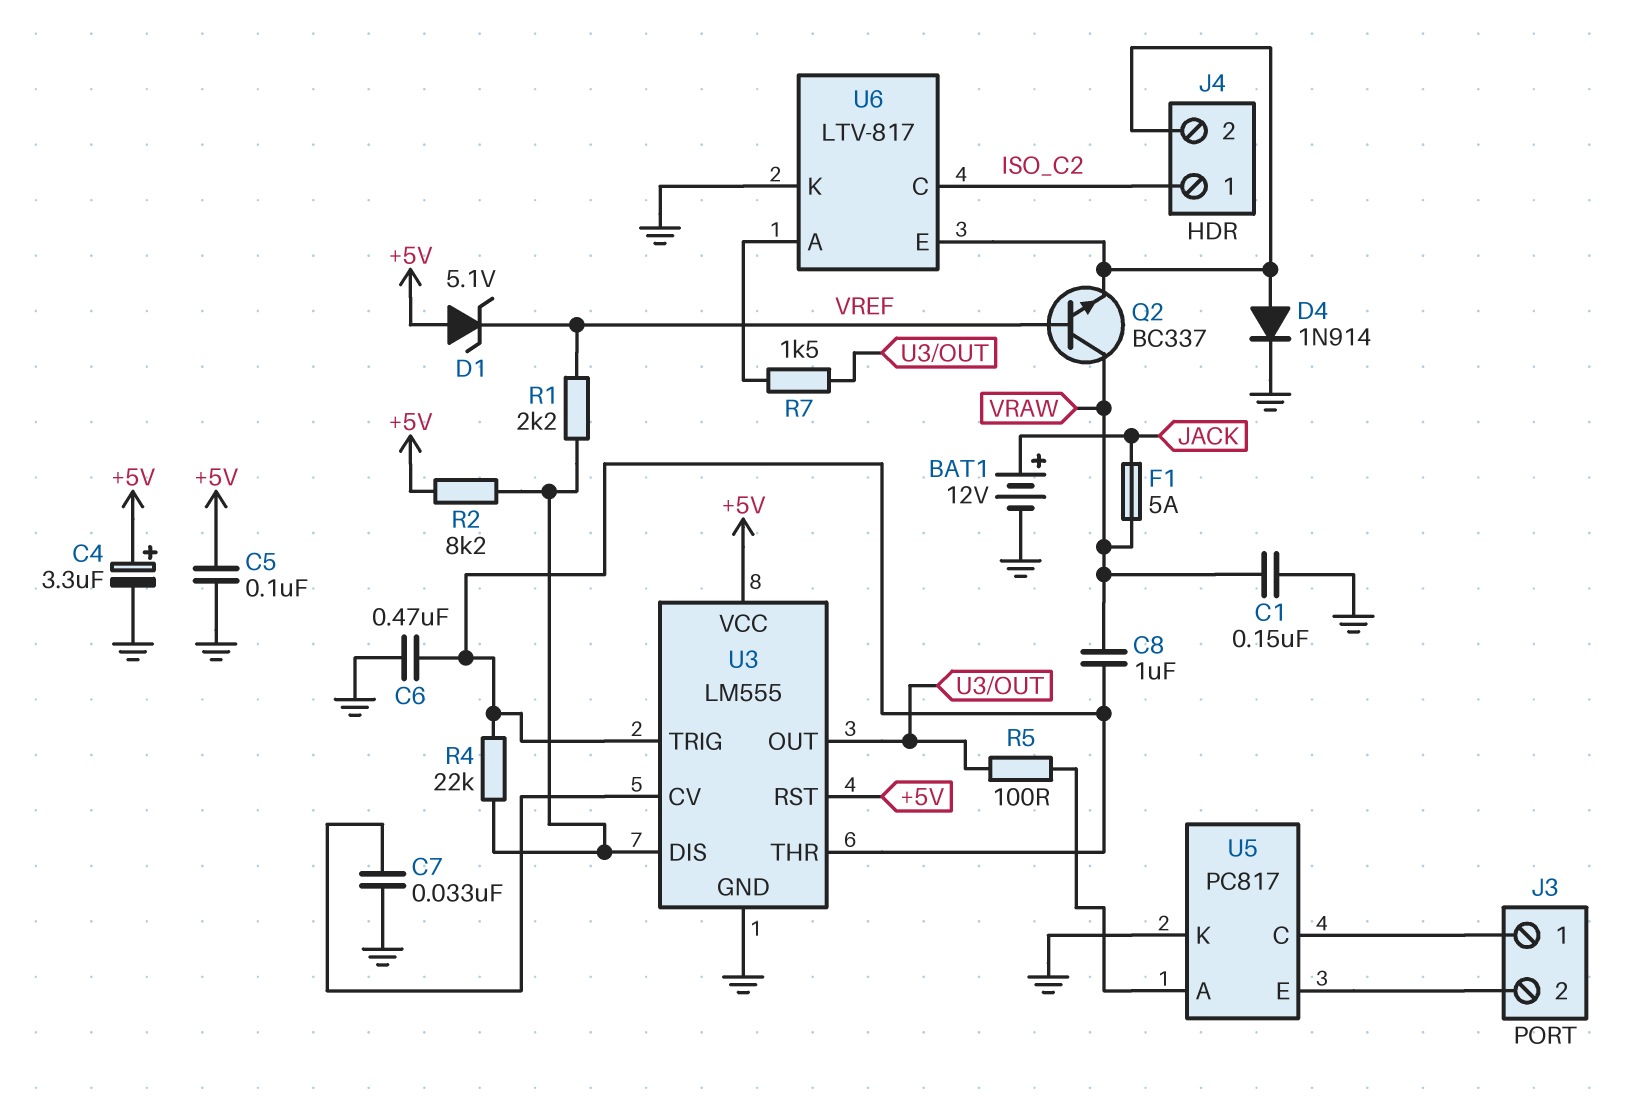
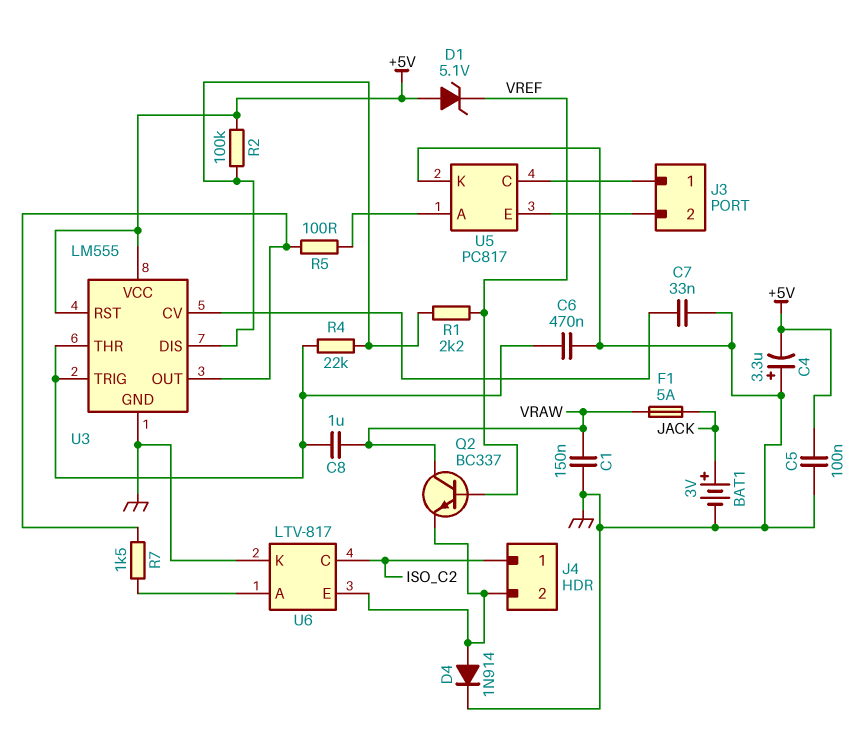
BAT1: 12V (plus JACK, minus GND) -> 3V (plus JACK, minus GND)
C4: 3.3uF (plus +5V, minus GND) -> 3.3uF (plus GND, minus +5V)
R2: 8.2k (+5V, U3/DIS) -> 100k (+5V, U3/DIS)

